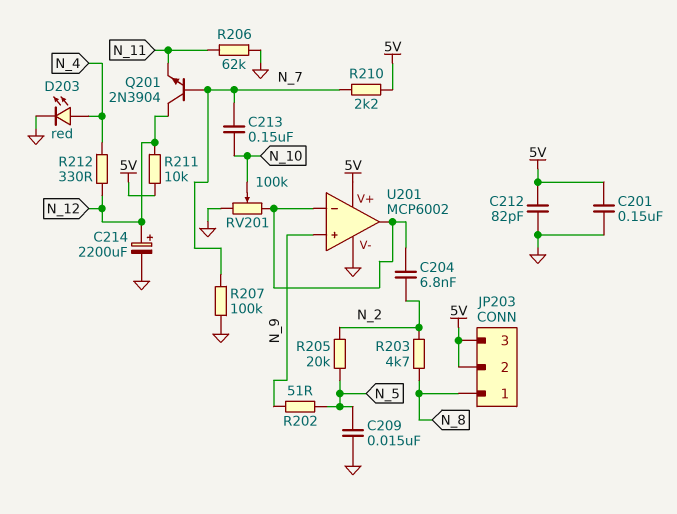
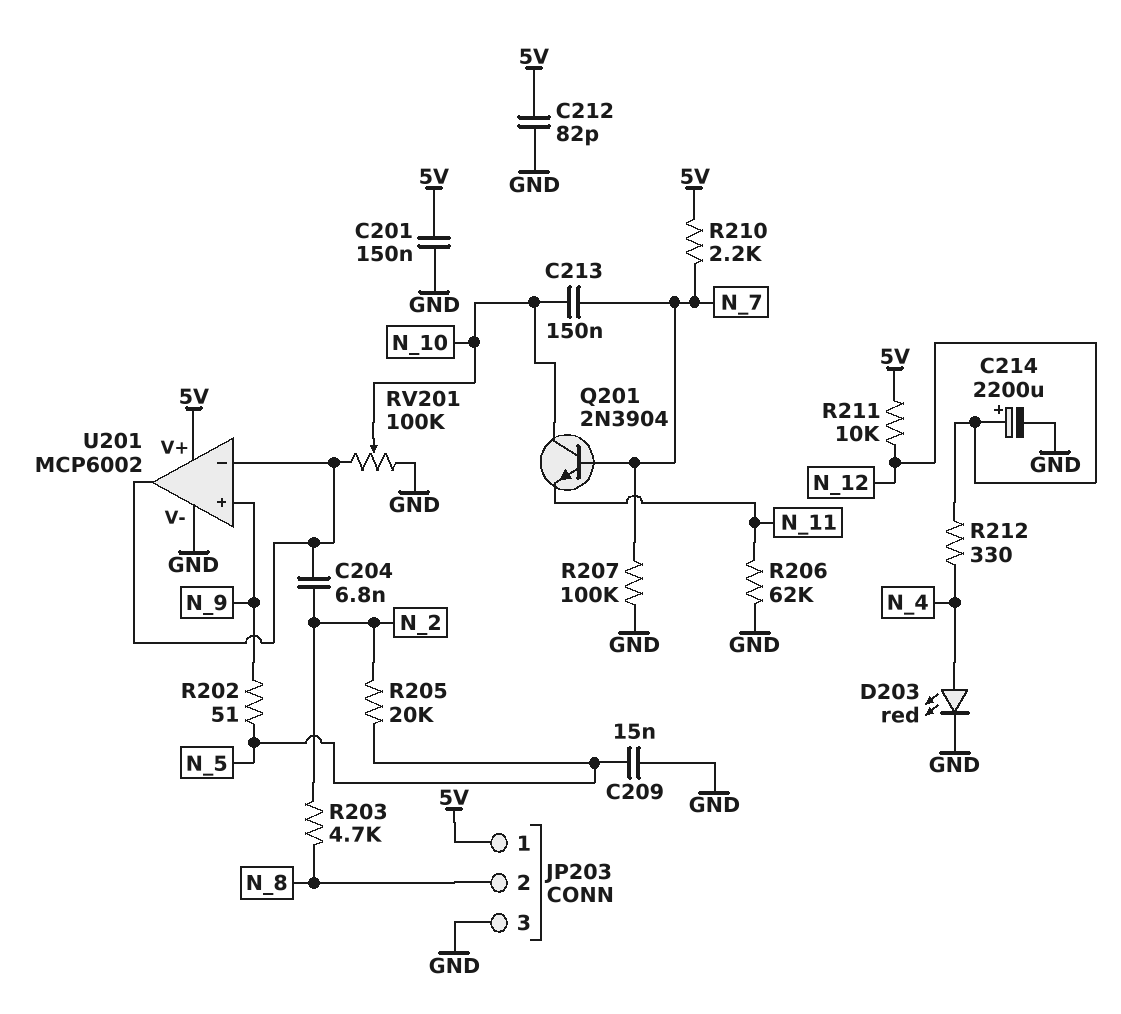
JP203 pin 1: N_8 -> 5V
JP203 pin 2: 5V -> N_8
JP203 pin 3: 5V -> GND
Q201: NPN 2N3904 (B N_7, C N_12, E N_11) -> NPN 2N3904 (B N_7, C N_10, E N_11)

